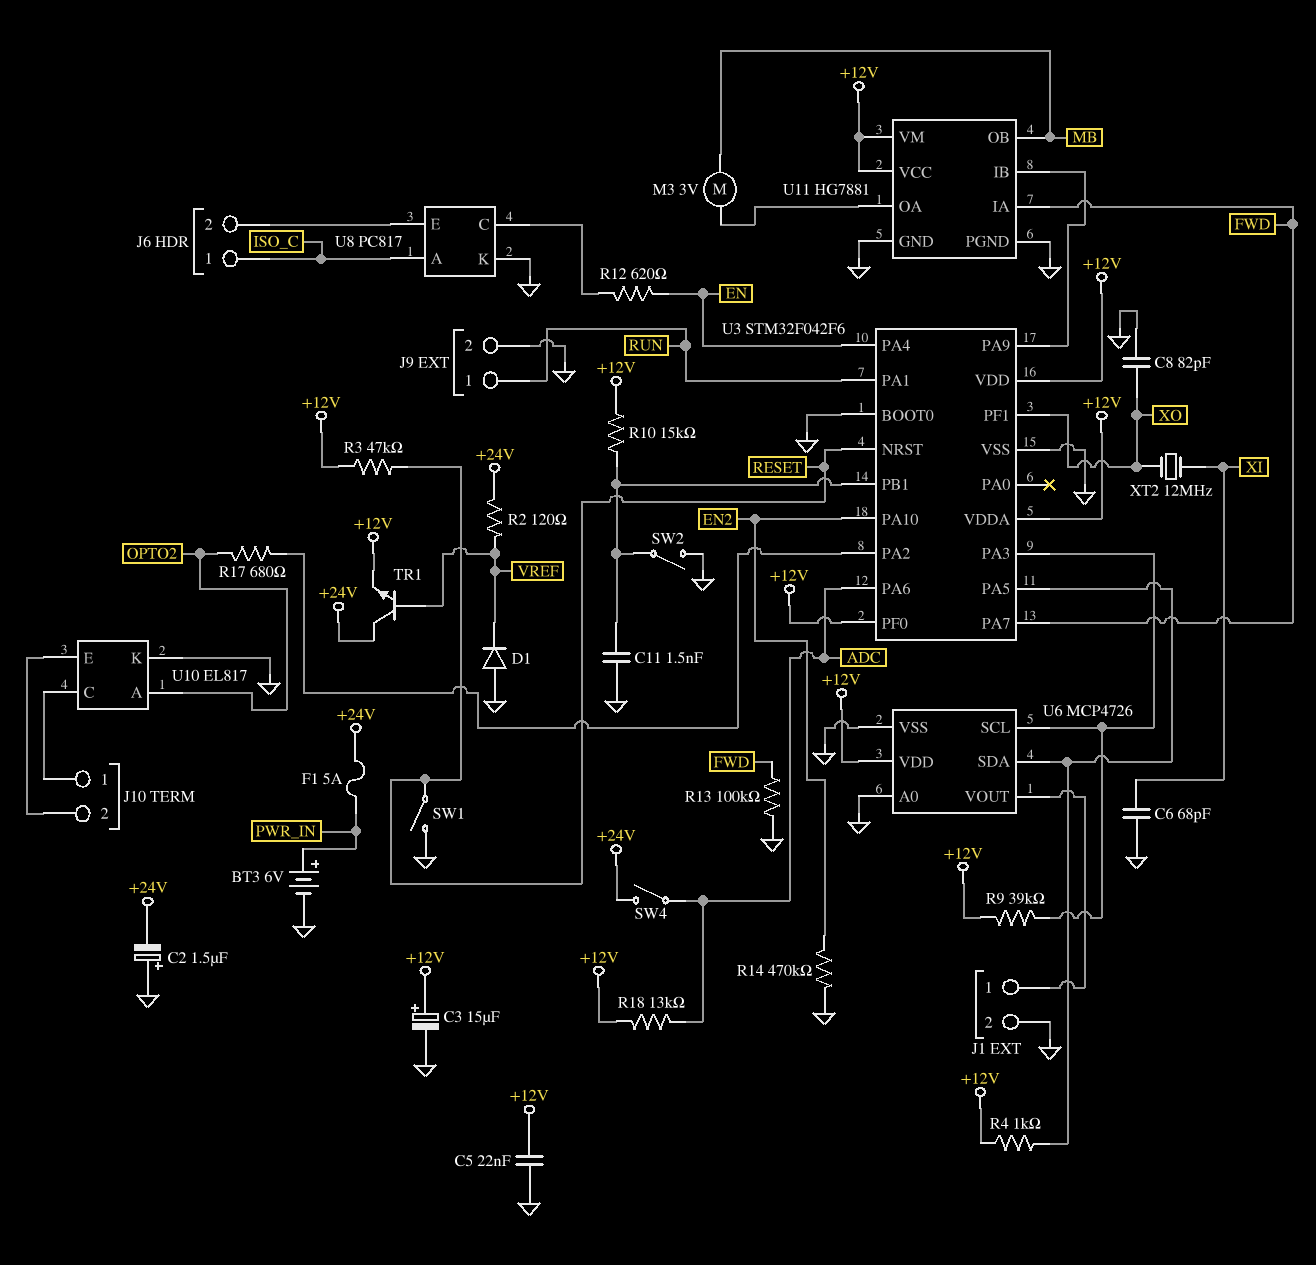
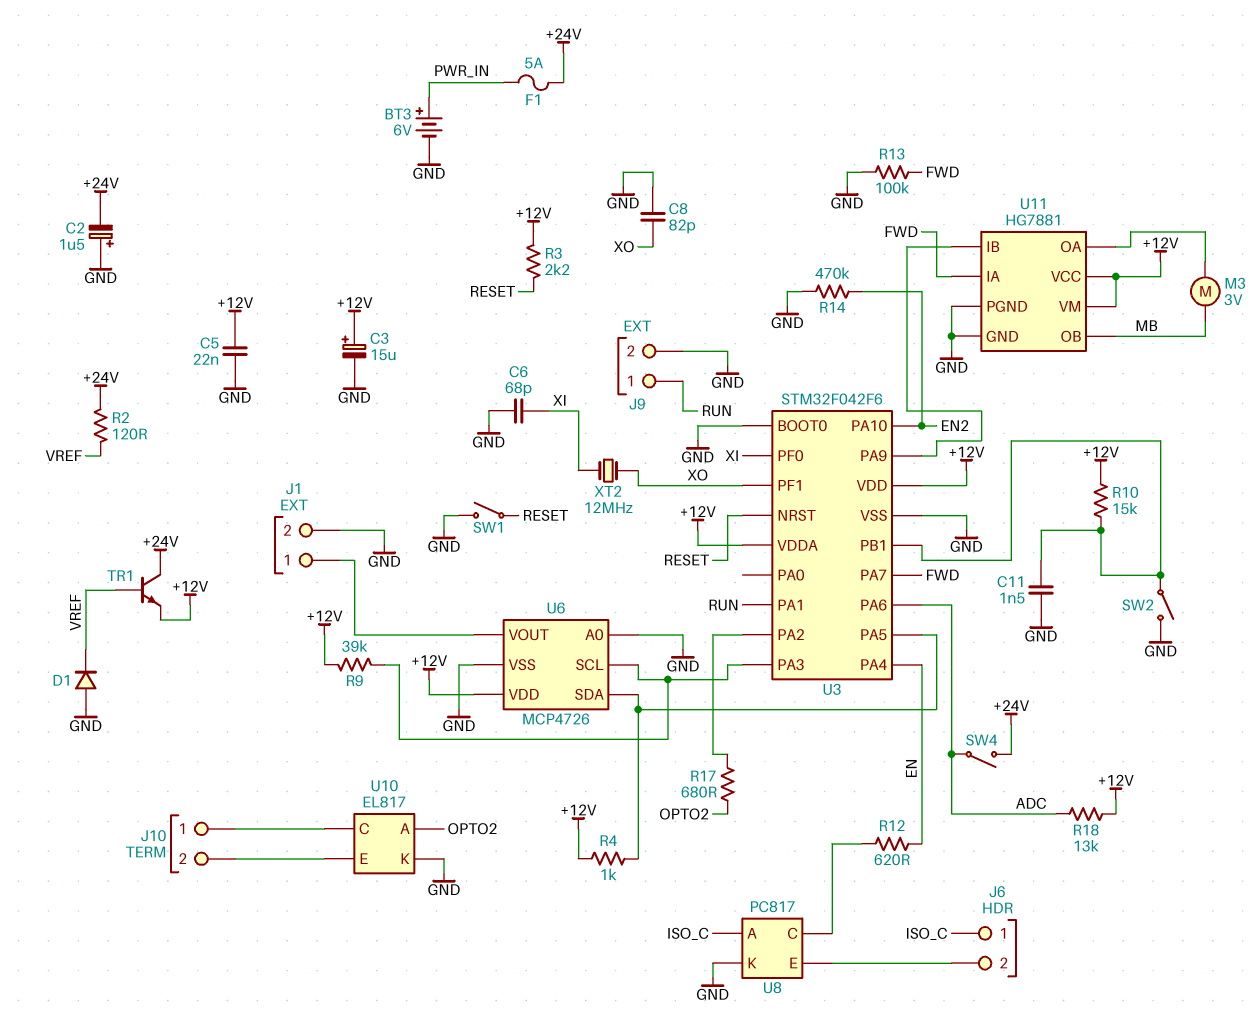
R3: 47k (+12V, RESET) -> 2.2k (+12V, RESET)
U3 pin PF0: +12V -> XI

